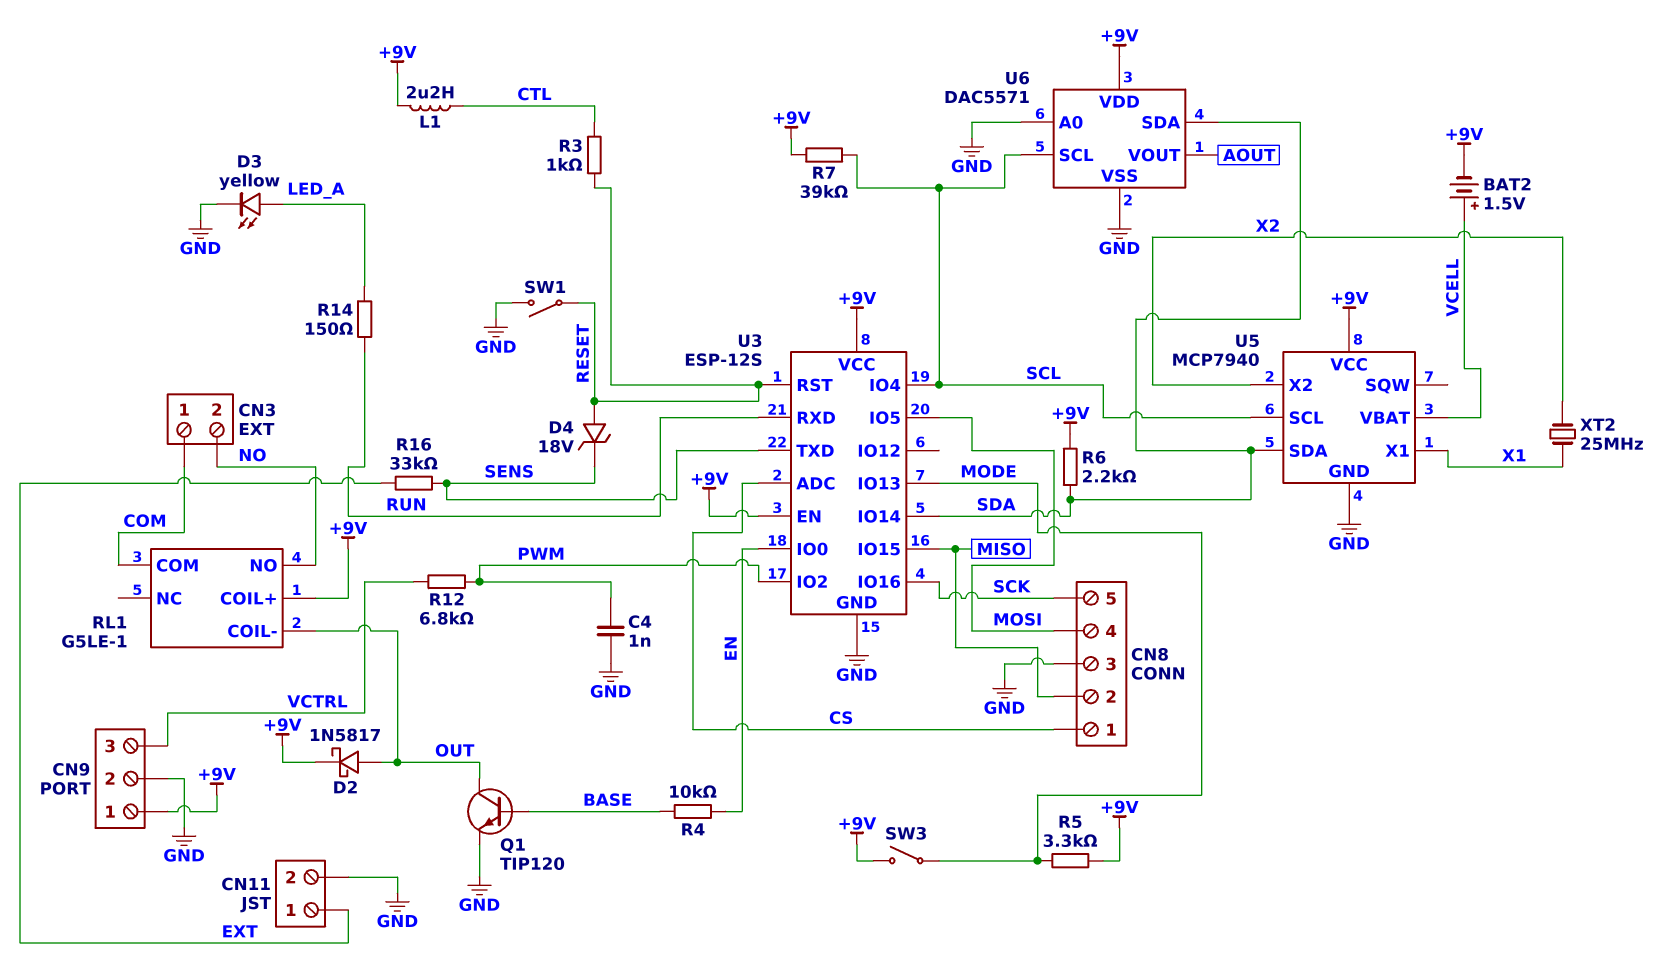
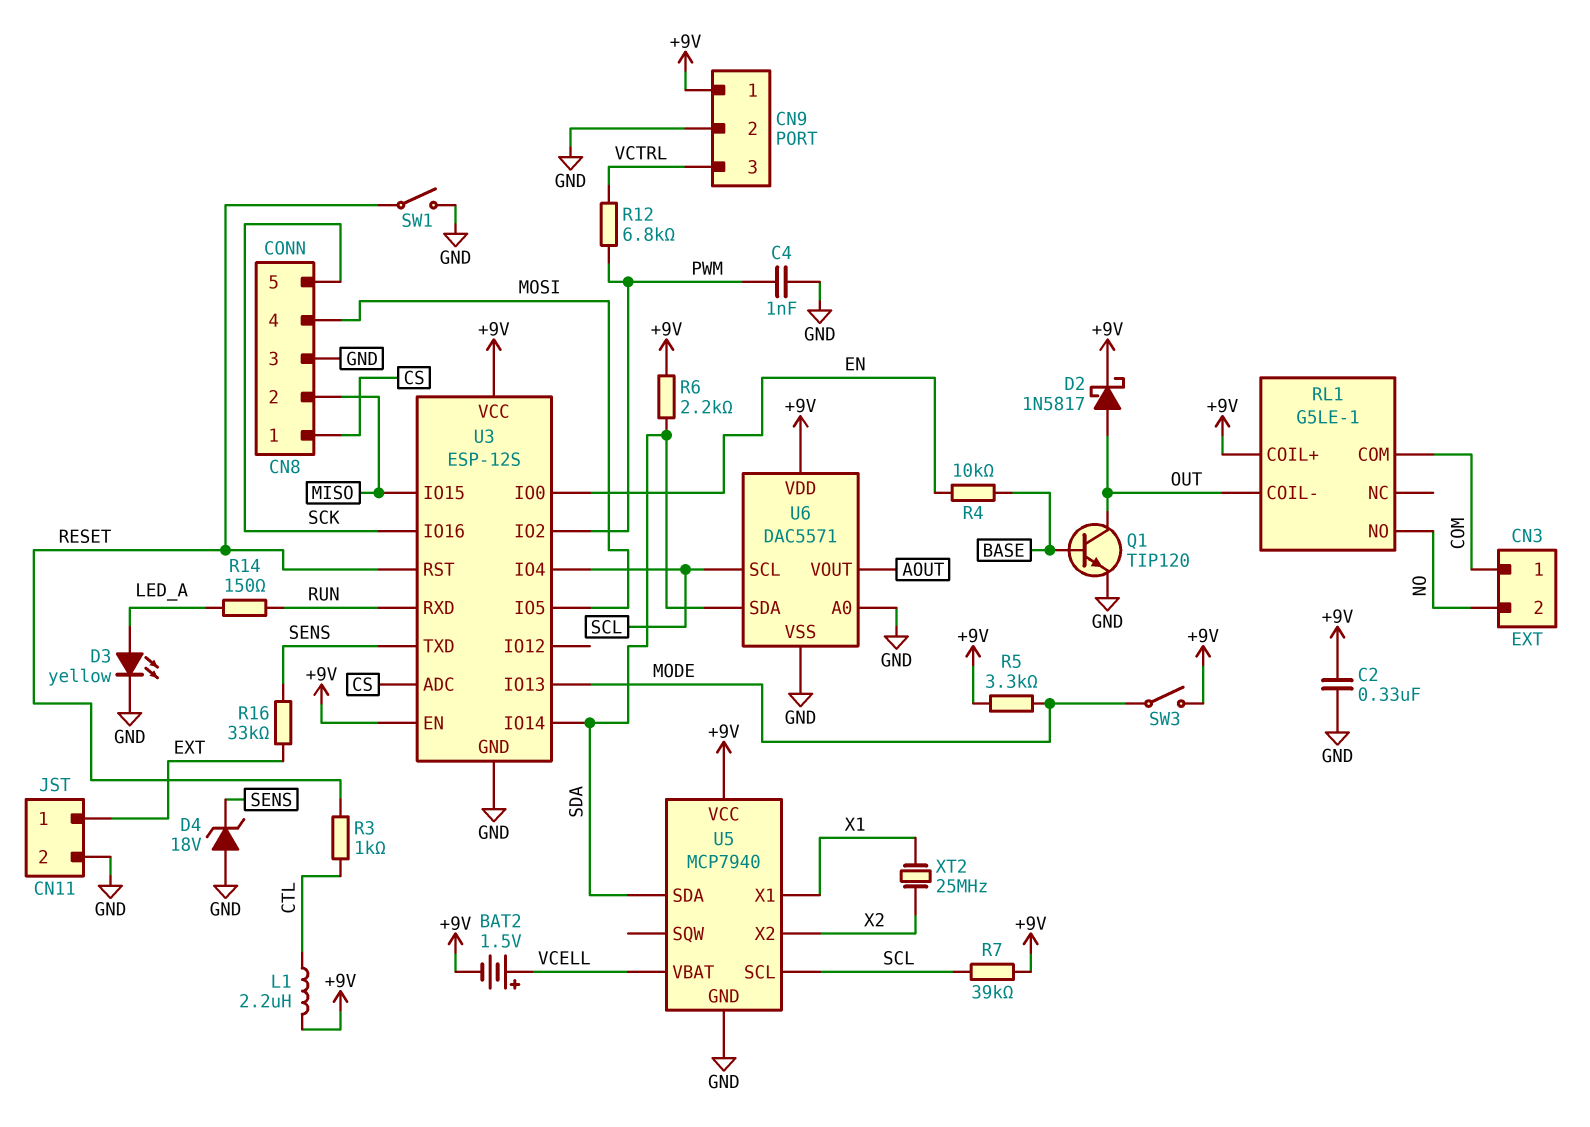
C2: none -> 330nF (+9V, GND)
D4: zener 18V (A RESET, K SENS) -> zener 18V (A GND, K SENS)

